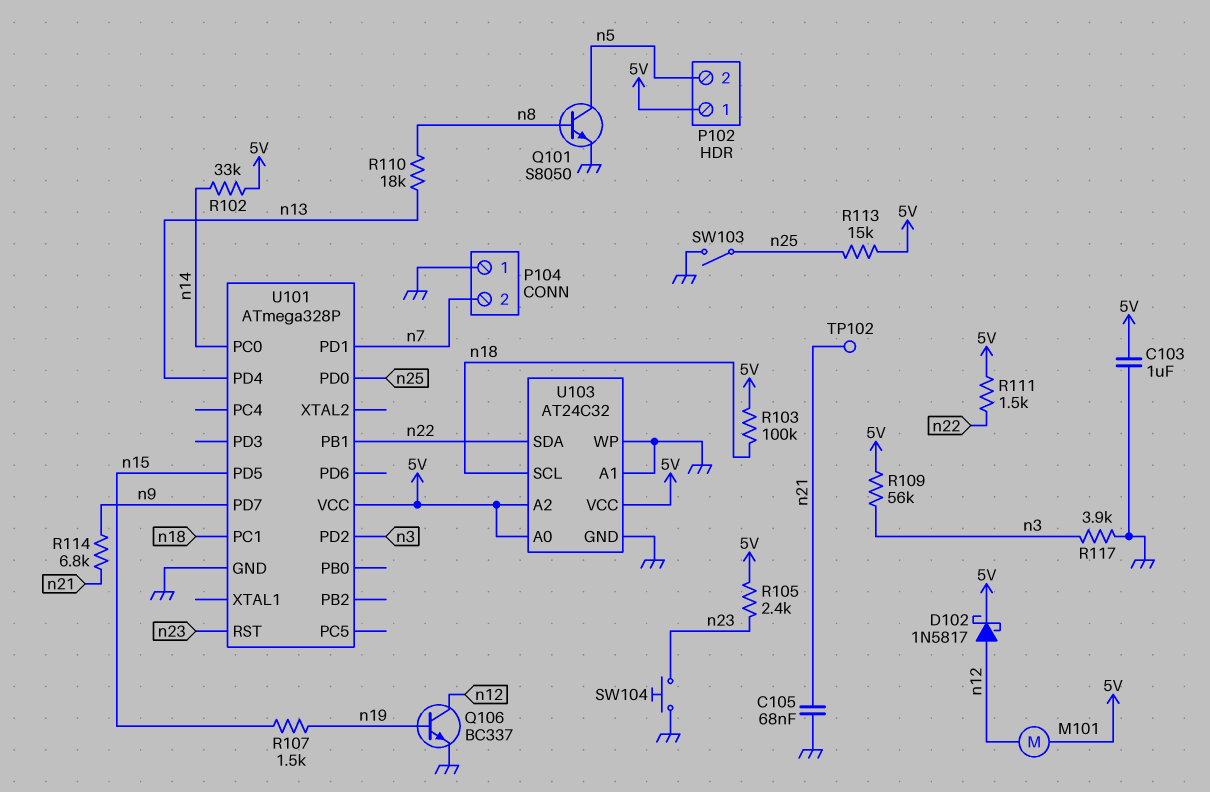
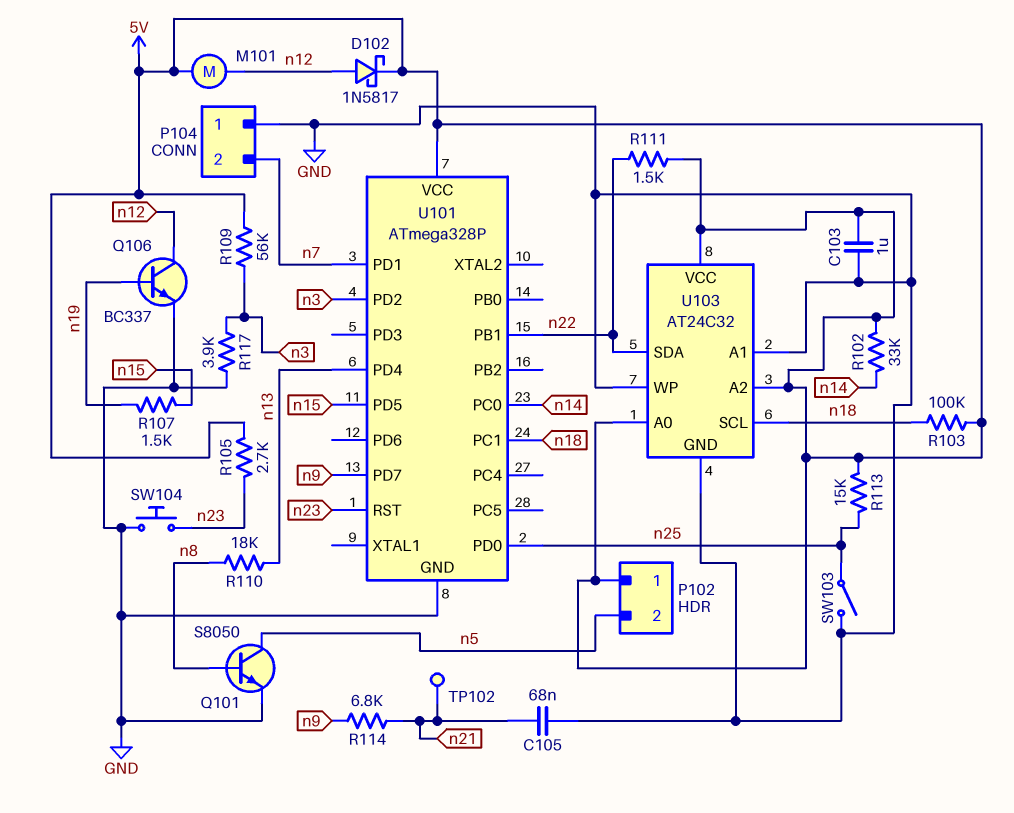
R105: 2.4k (5V, n23) -> 2.7k (5V, n23)

